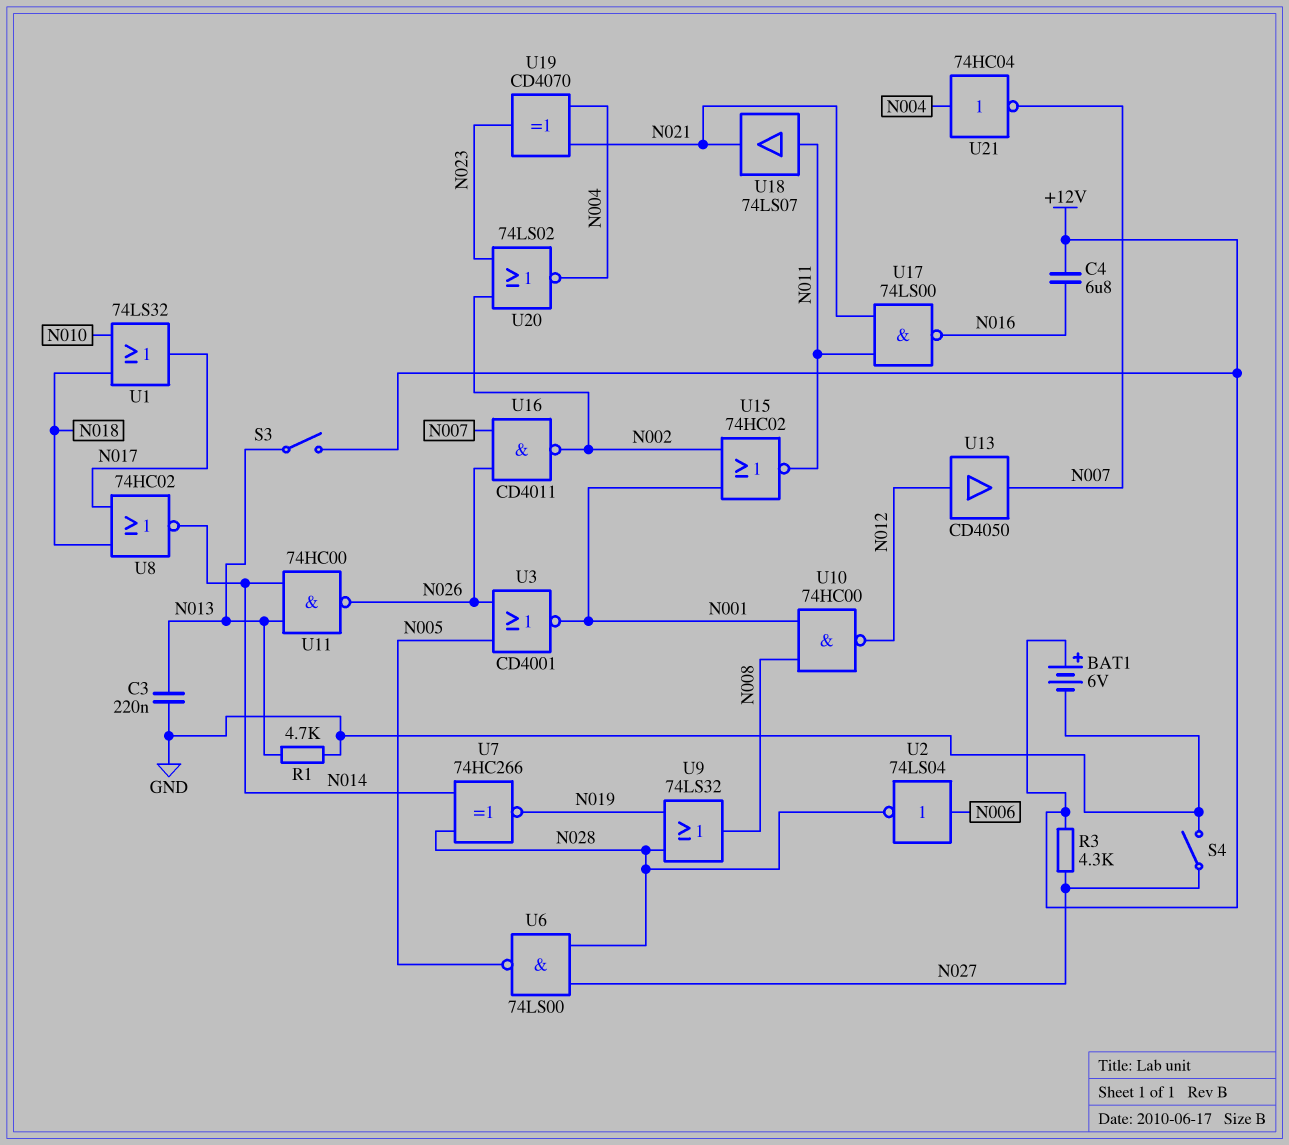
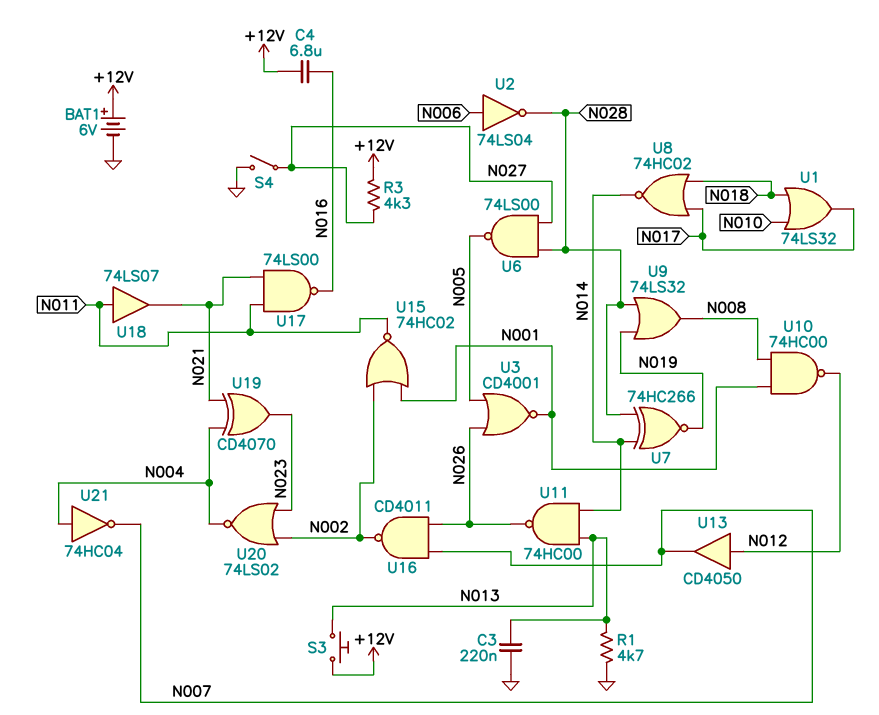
S3: switch (+12V, N013) -> button (+12V, N013)

